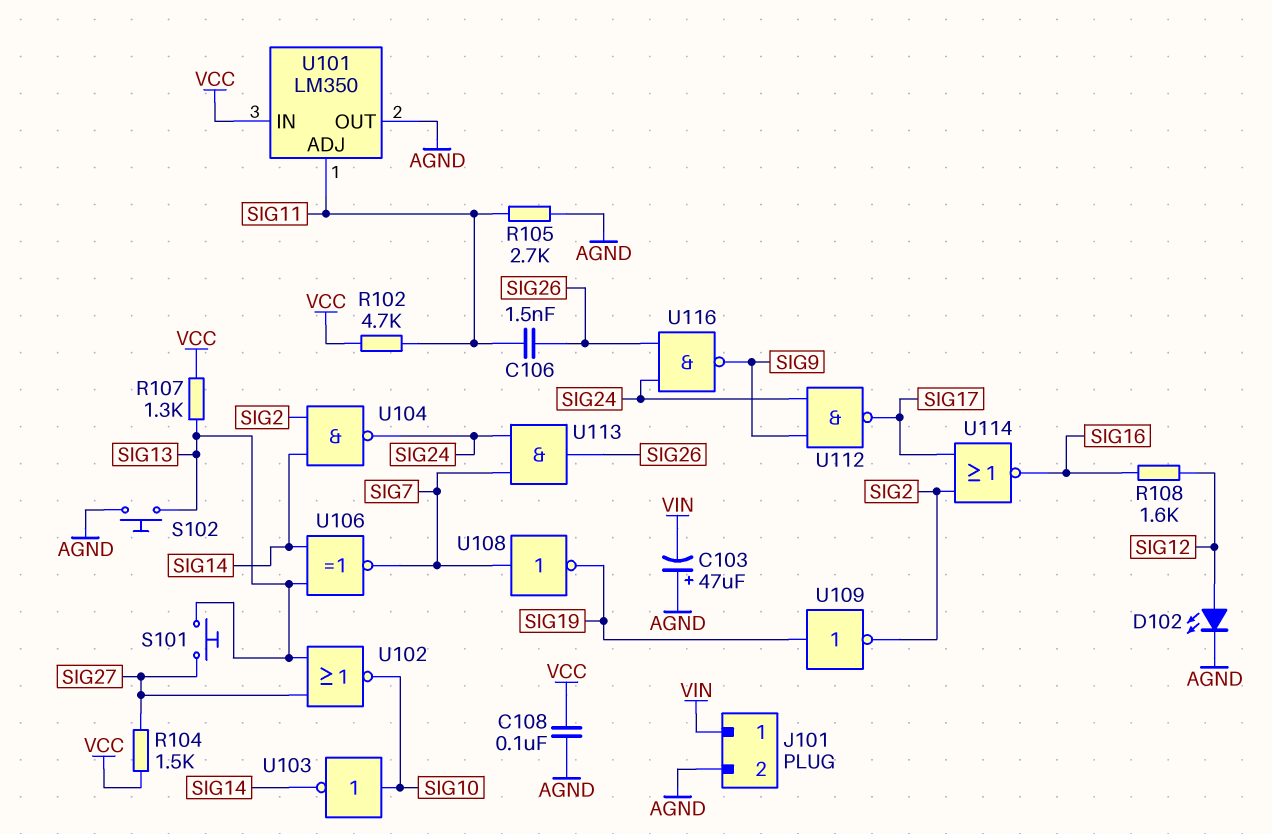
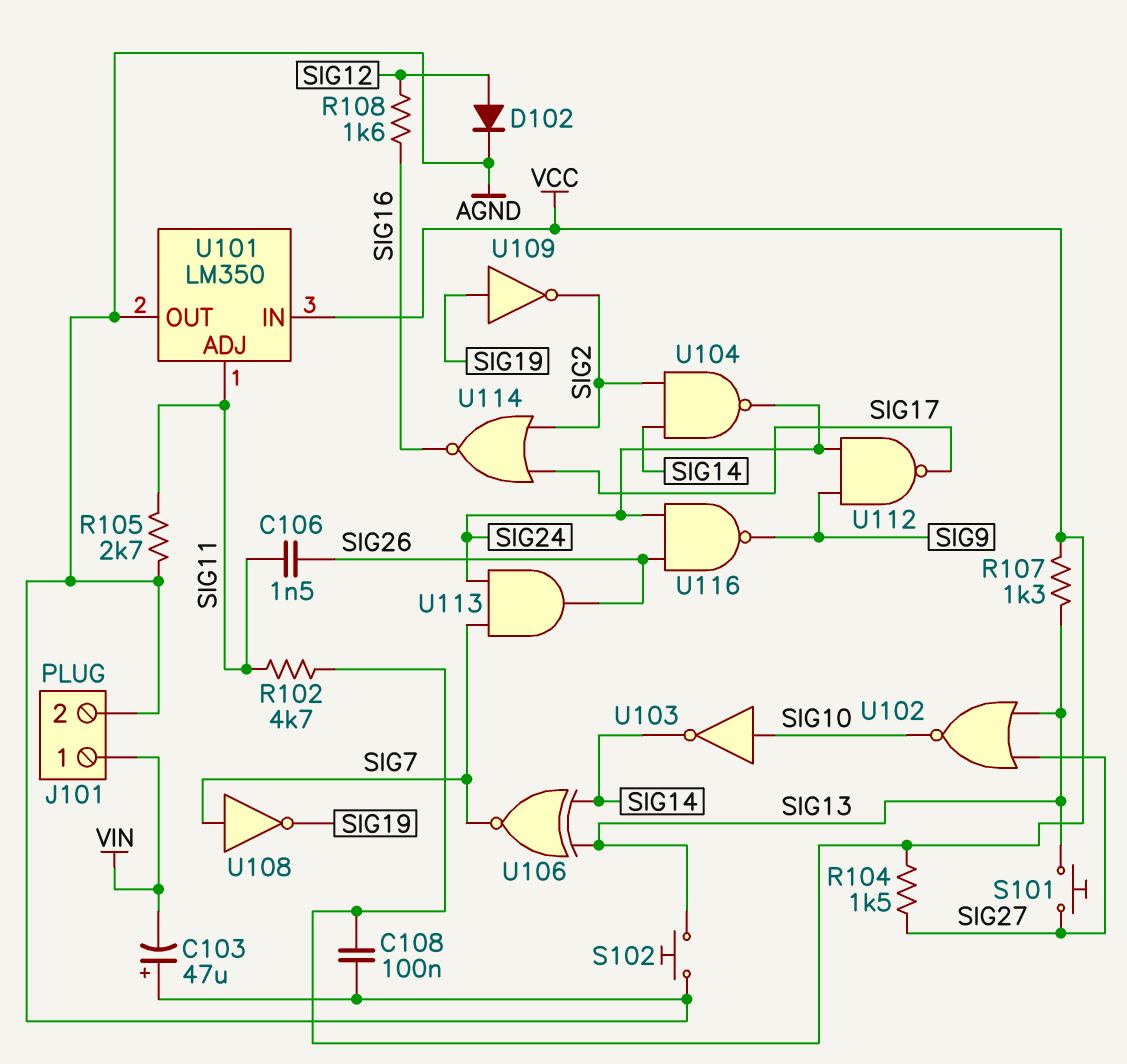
D102: LED (A SIG12, K AGND) -> diode (A SIG12, K AGND)

